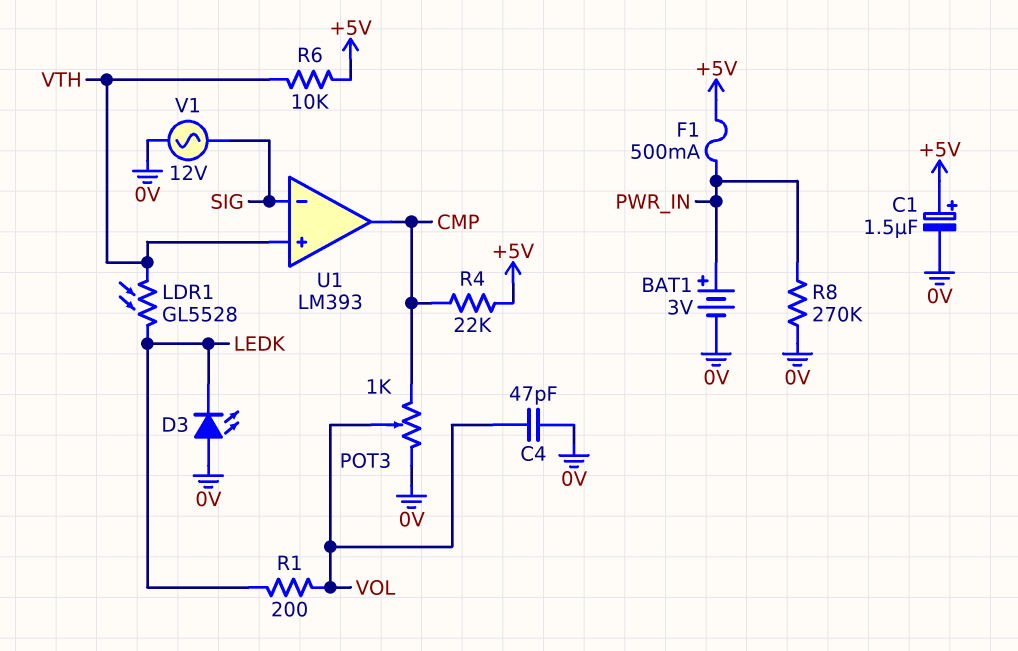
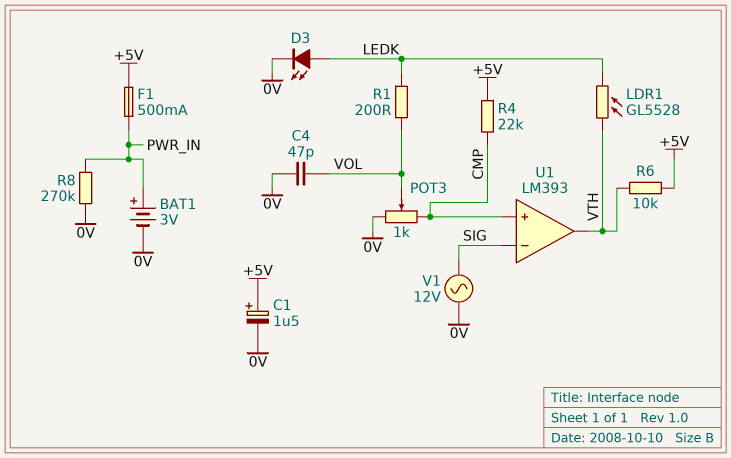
D3: LED (A 0V, K LEDK) -> LED (A LEDK, K 0V)
U1 pin in+: VTH -> CMP
U1 pin out: CMP -> VTH

